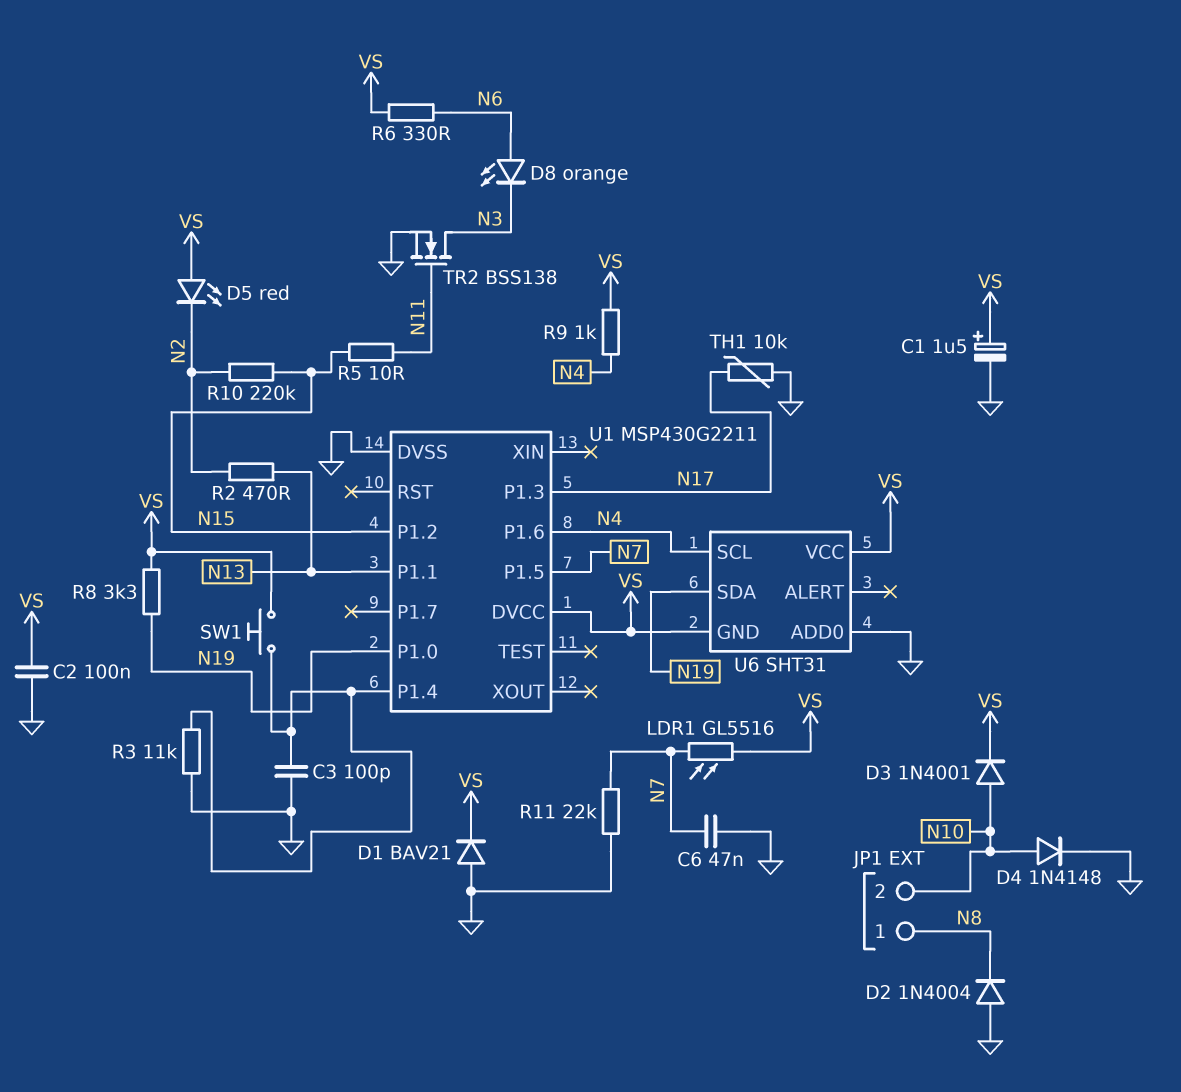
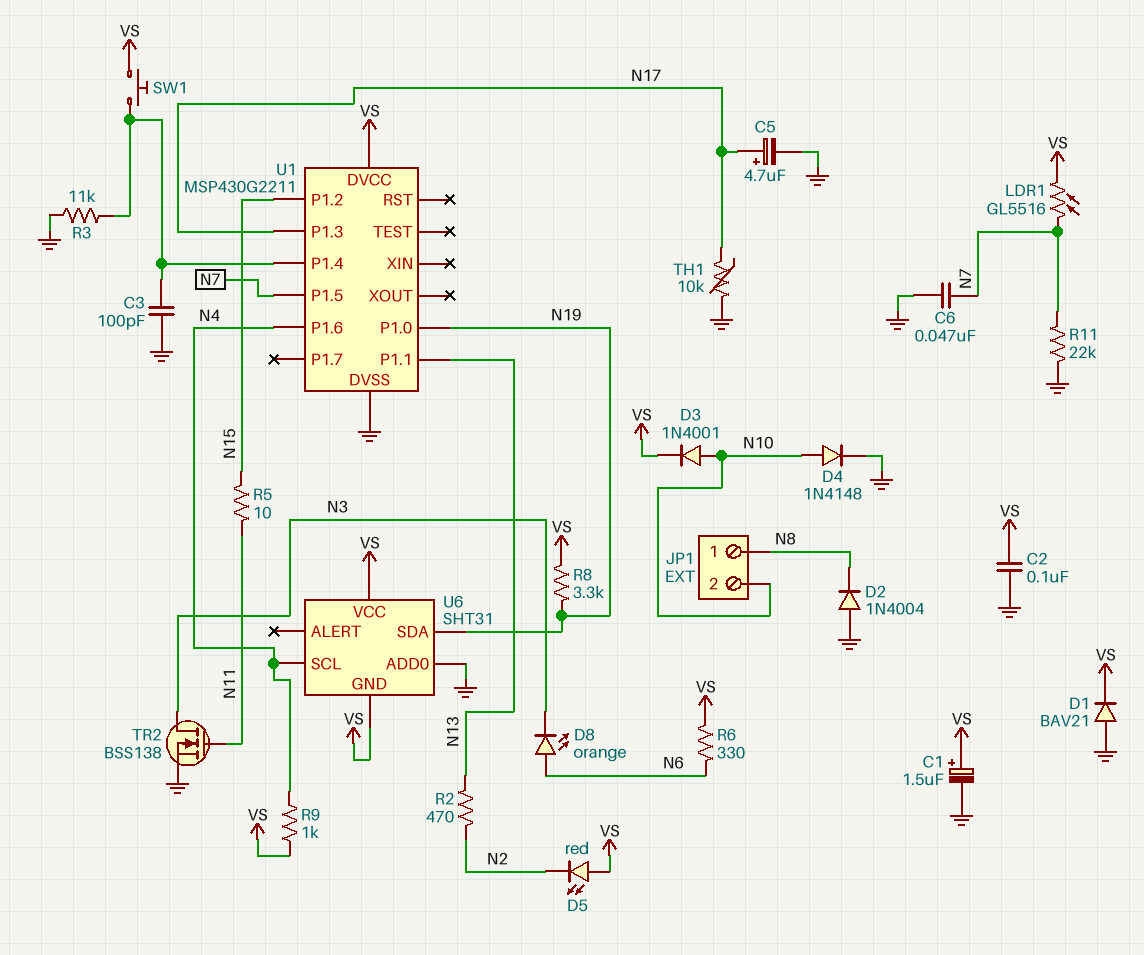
C5: none -> 4.7uF (plus N17, minus GND)
R10: 220k (N2, N15) -> none

